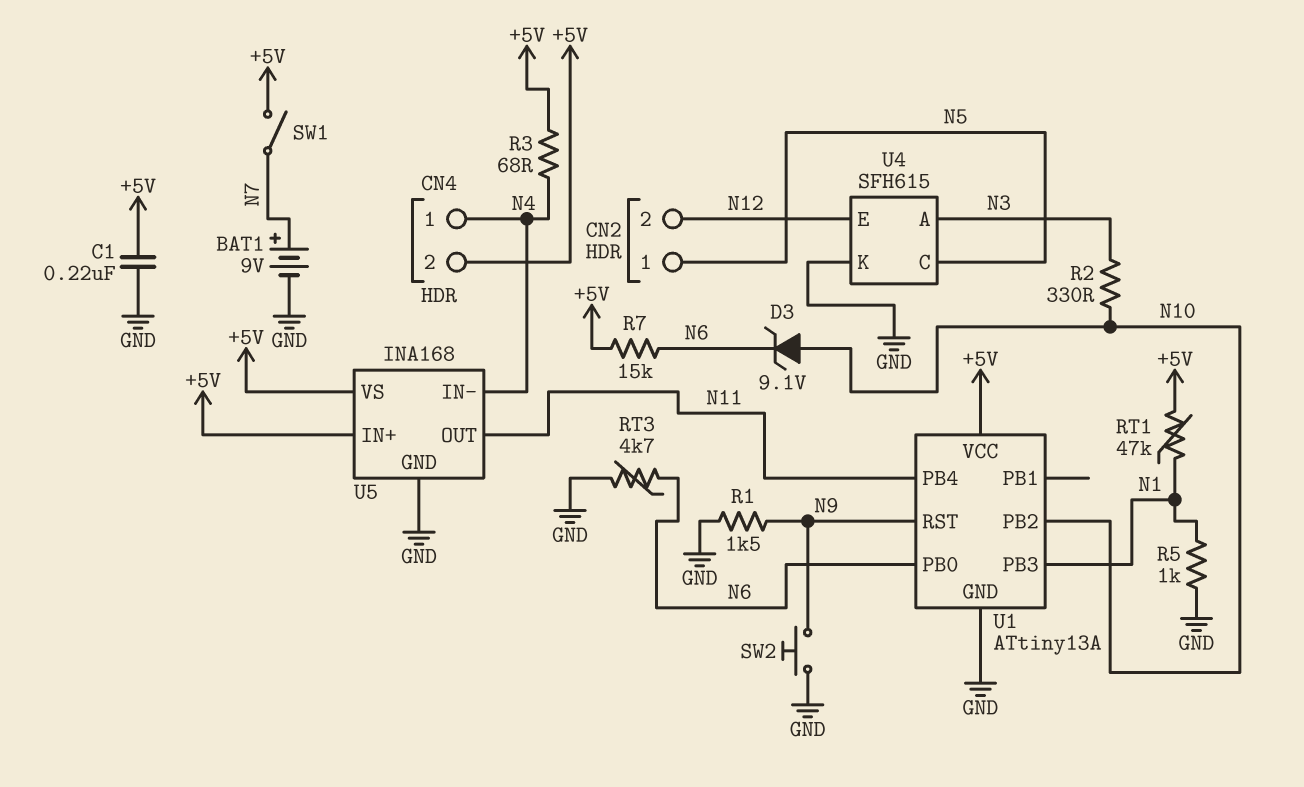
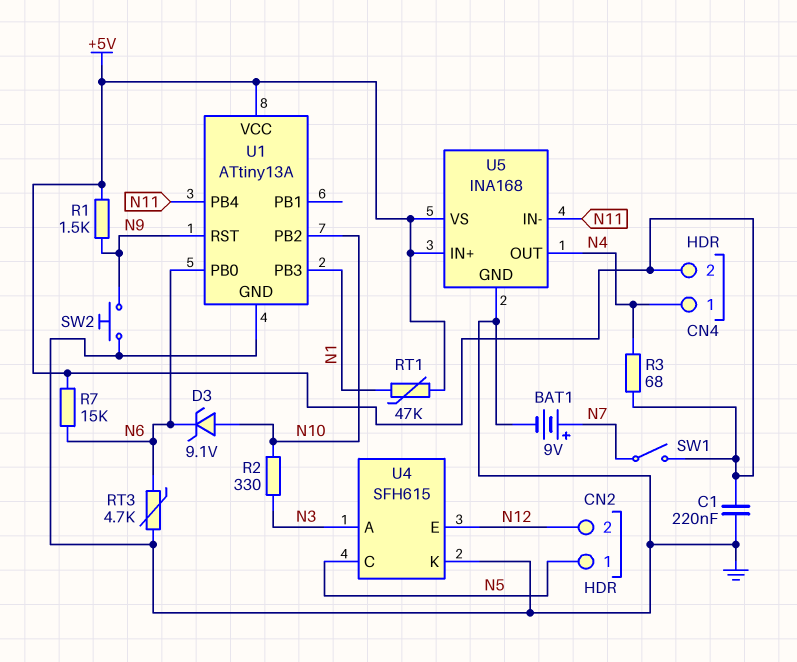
R1: 1.5k (GND, N9) -> 1.5k (+5V, N9)
R5: 1k (GND, N1) -> none
U5 pin IN-: N4 -> N11
U5 pin OUT: N11 -> N4

